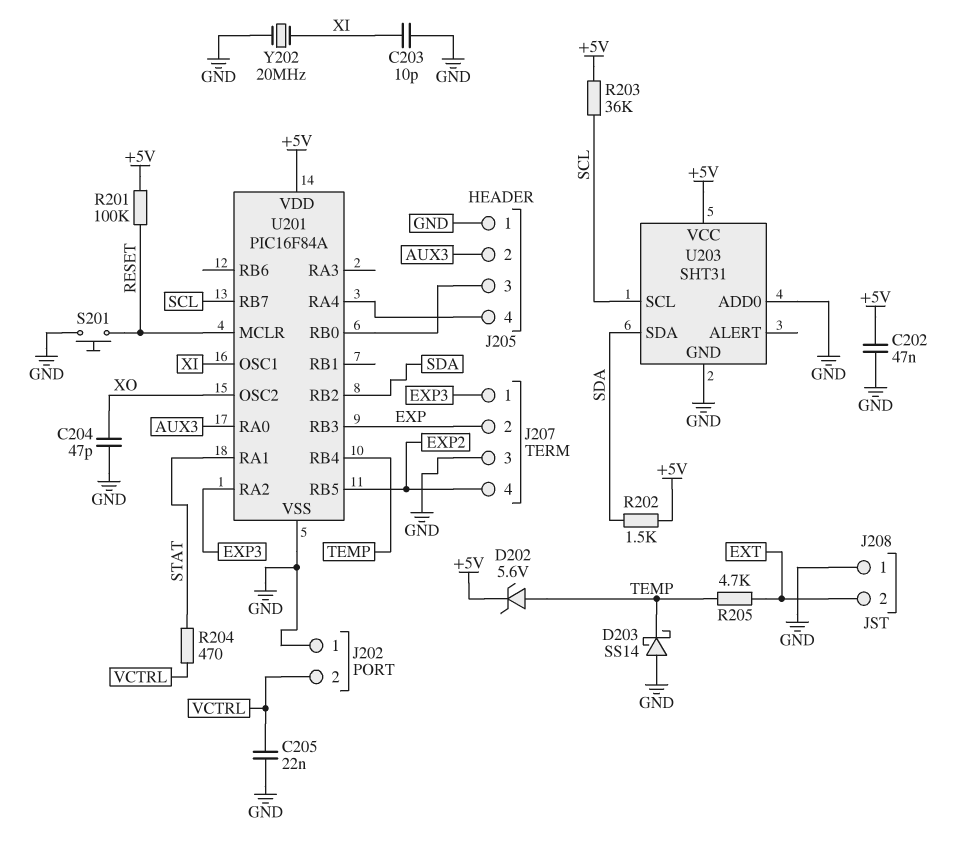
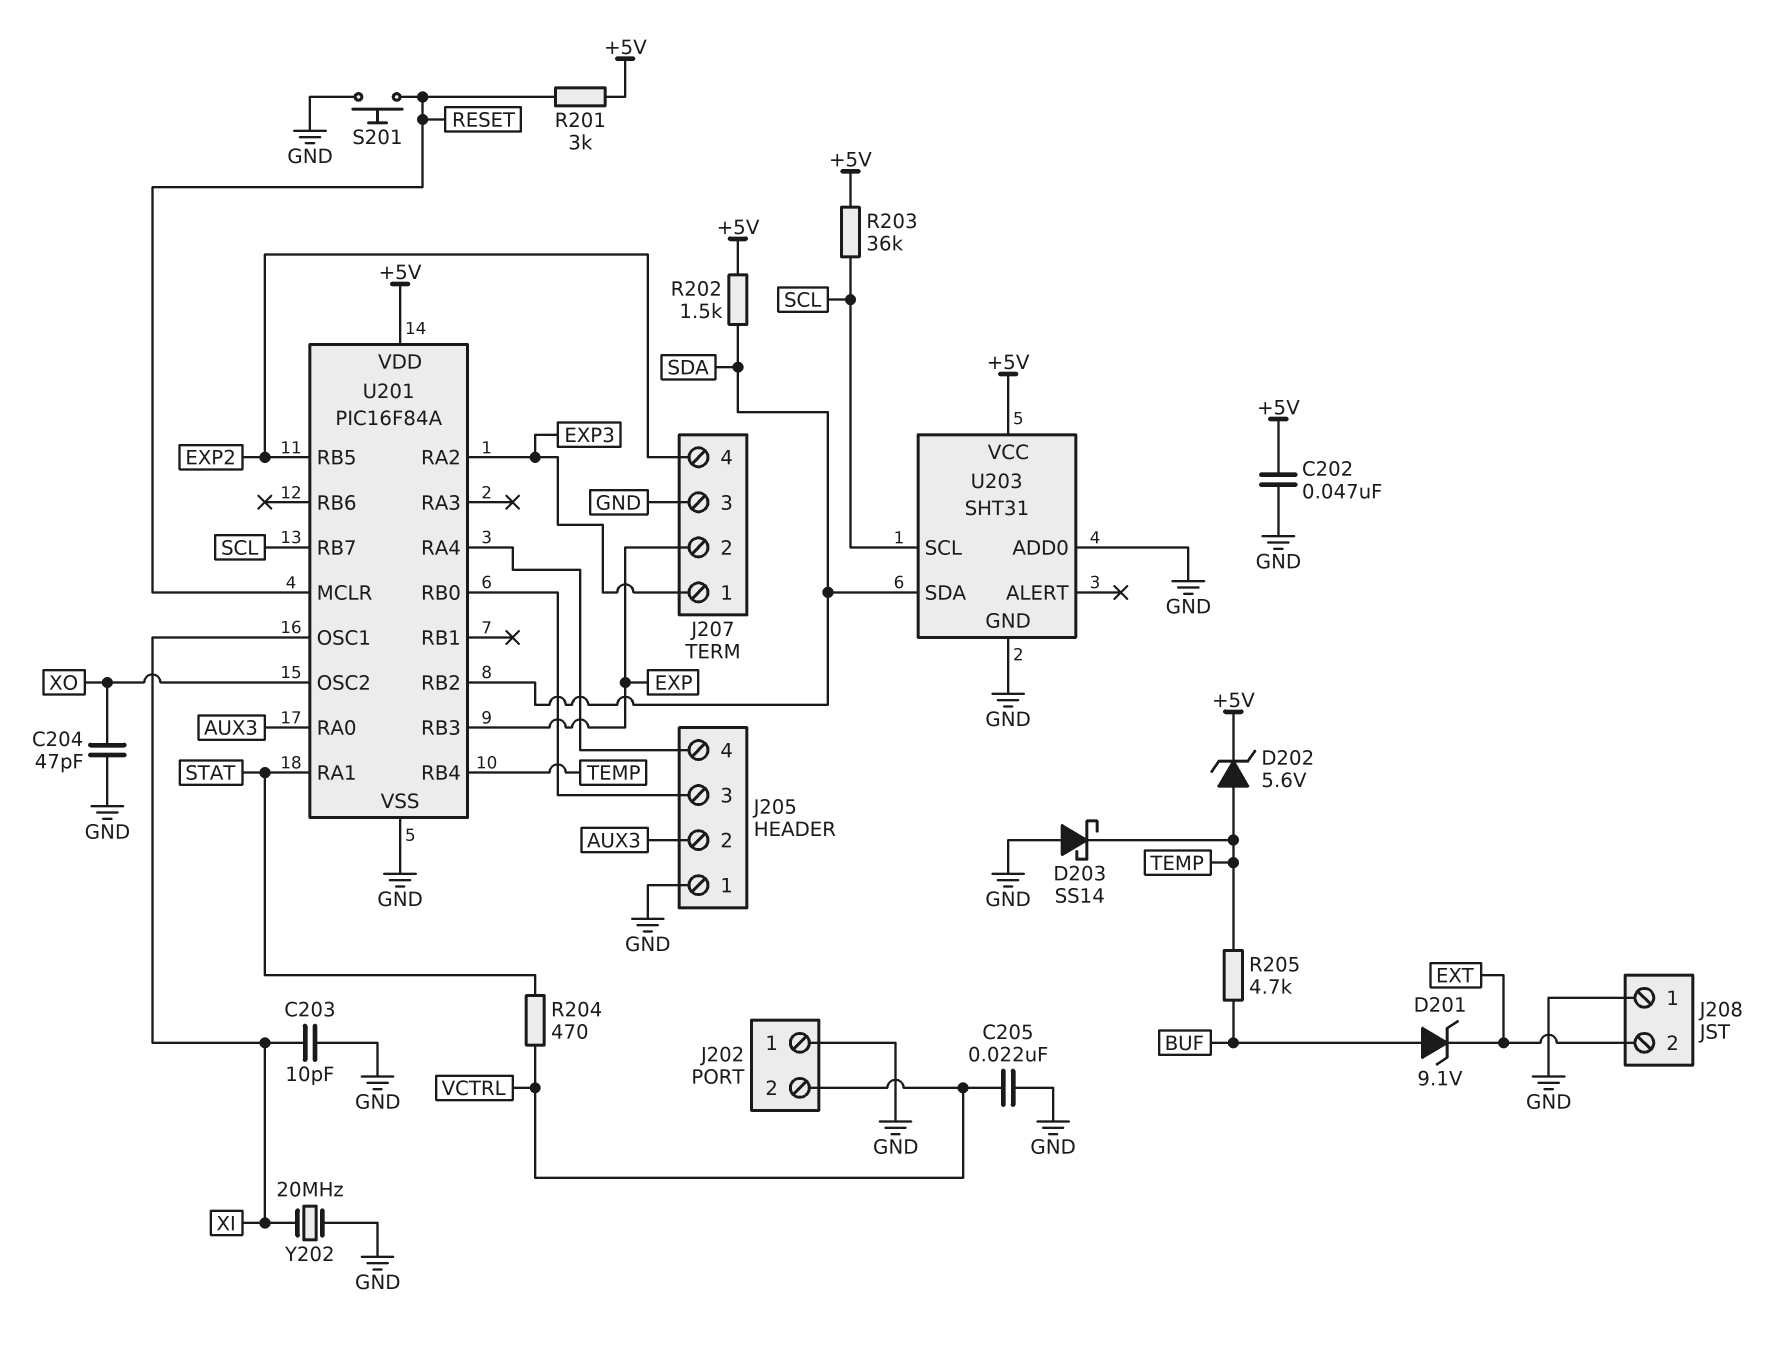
D201: none -> zener 9.1V (A BUF, K EXT)
R201: 100k (+5V, RESET) -> 3k (+5V, RESET)
R205: 4.7k (EXT, TEMP) -> 4.7k (BUF, TEMP)

